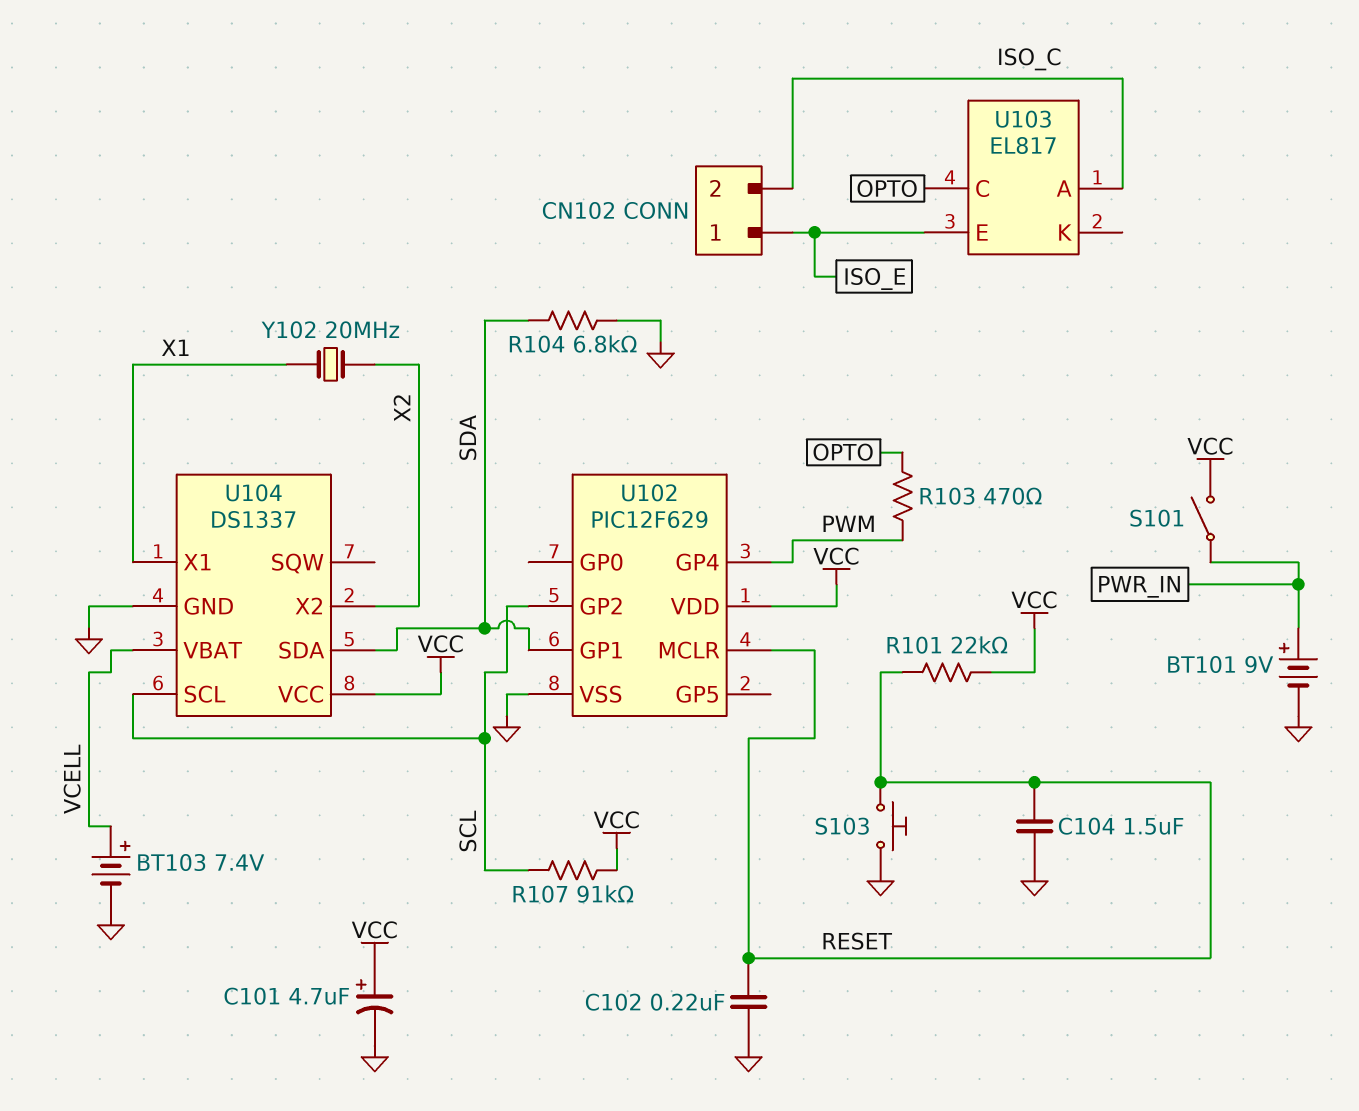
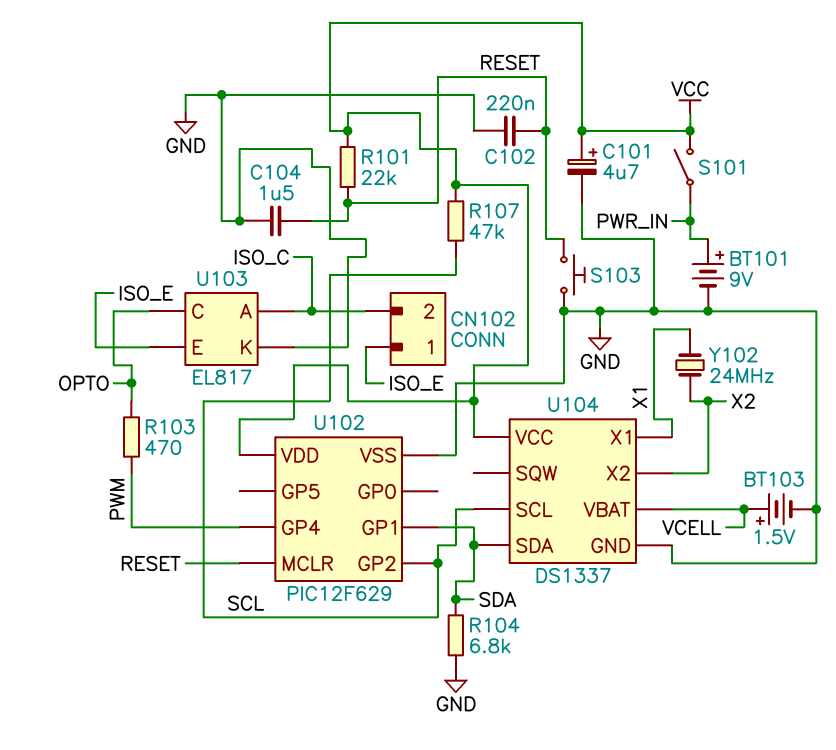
BT103: 7.4V (plus VCELL, minus GND) -> 1.5V (plus VCELL, minus GND)
R107: 91k (SCL, VCC) -> 47k (SCL, VCC)
U103 pin K: none -> GND
Y102: 20MHz (X1, X2) -> 24MHz (X1, X2)

